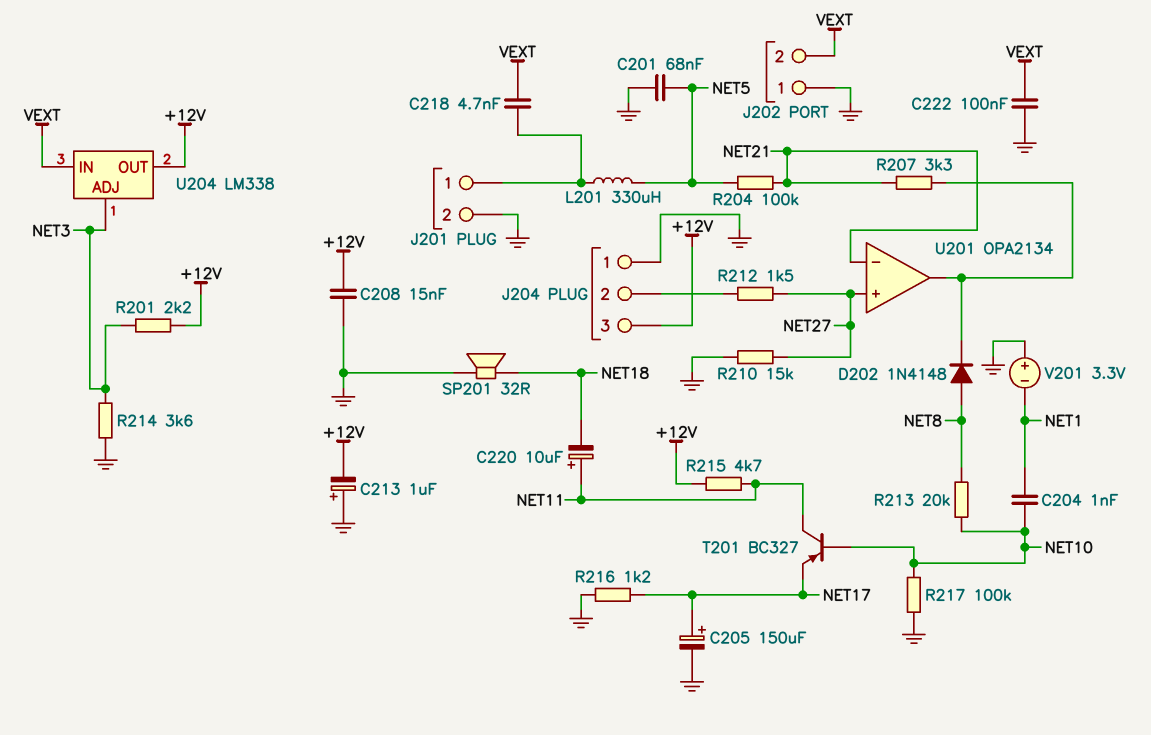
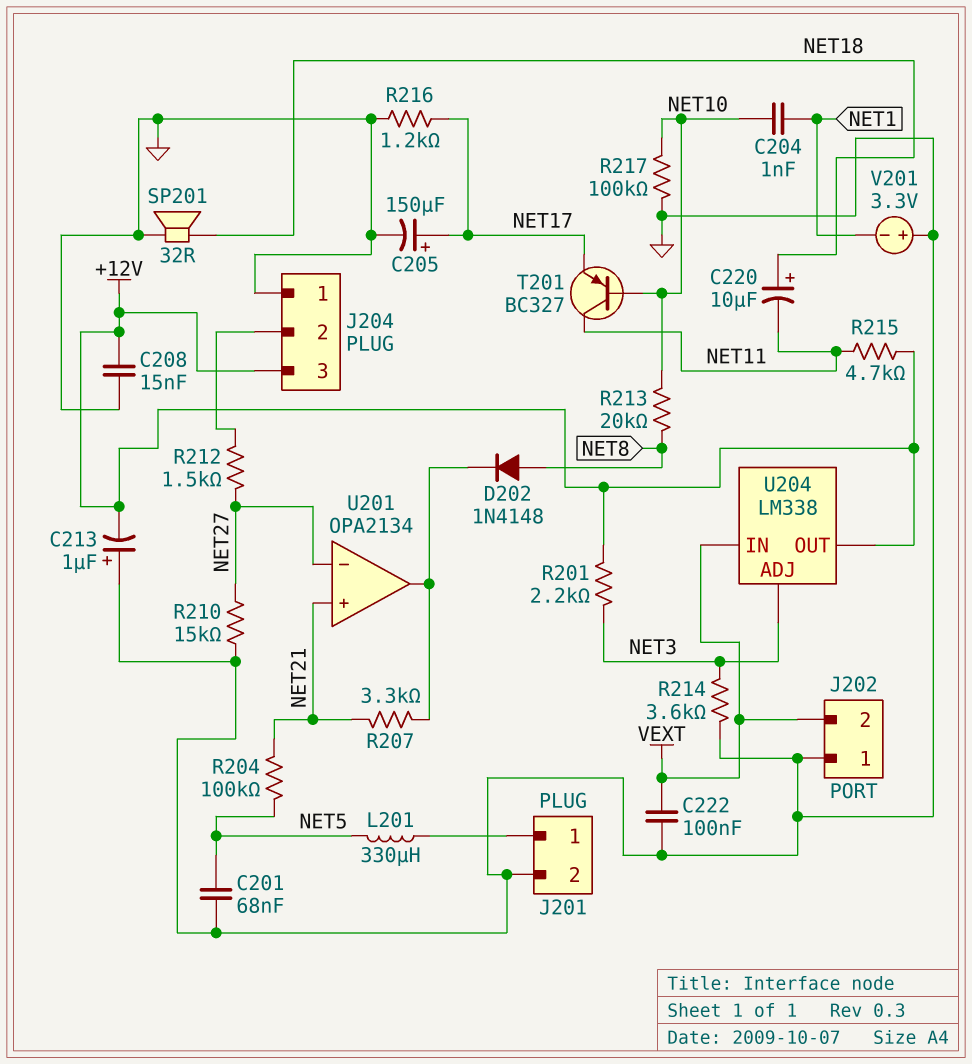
C218: 4.7nF (J201/1, VEXT) -> none
C220: 10uF (plus NET11, minus NET18) -> 10uF (plus NET18, minus NET11)
U201 pin in+: NET27 -> NET21
U201 pin in-: NET21 -> NET27

